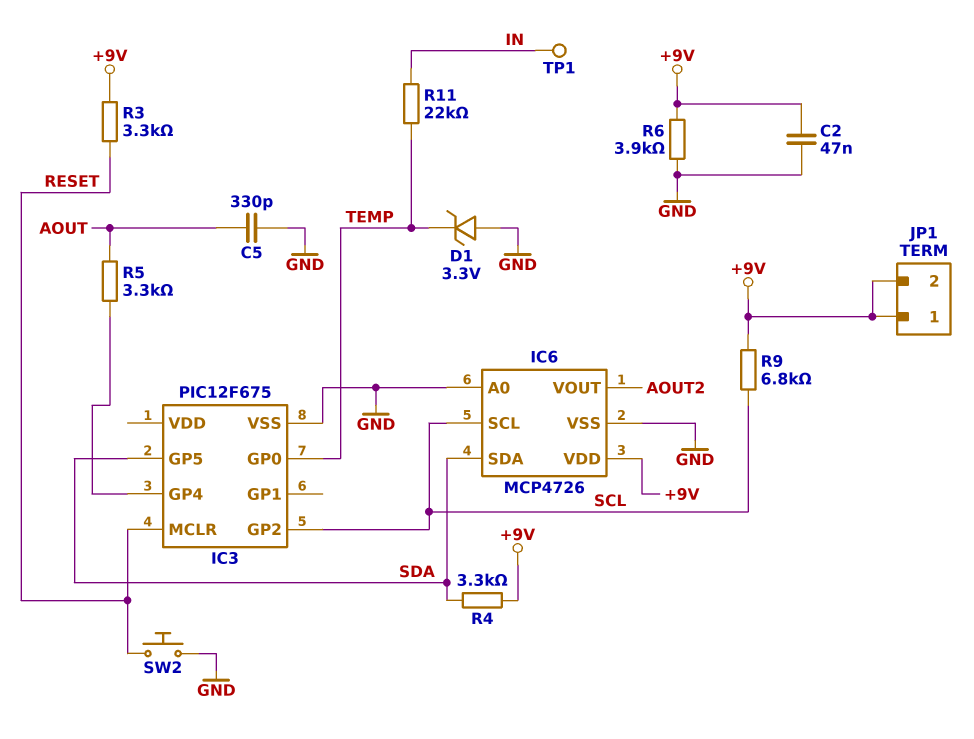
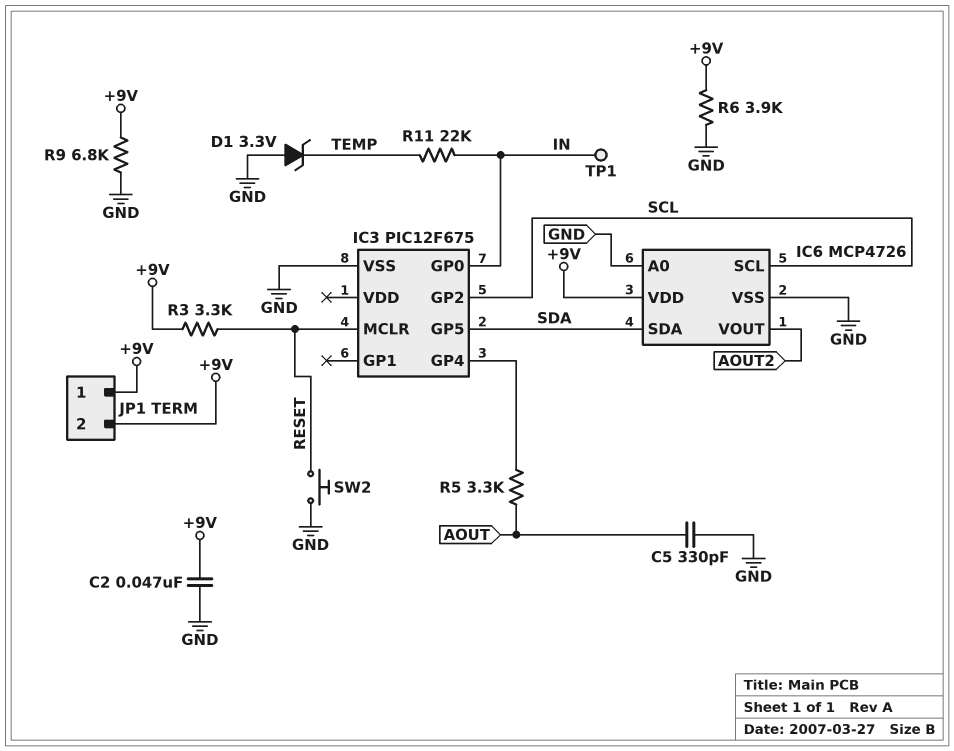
IC3 pin GP0: TEMP -> IN
R4: 3.3k (+9V, SDA) -> none
R9: 6.8k (+9V, SCL) -> 6.8k (+9V, GND)

